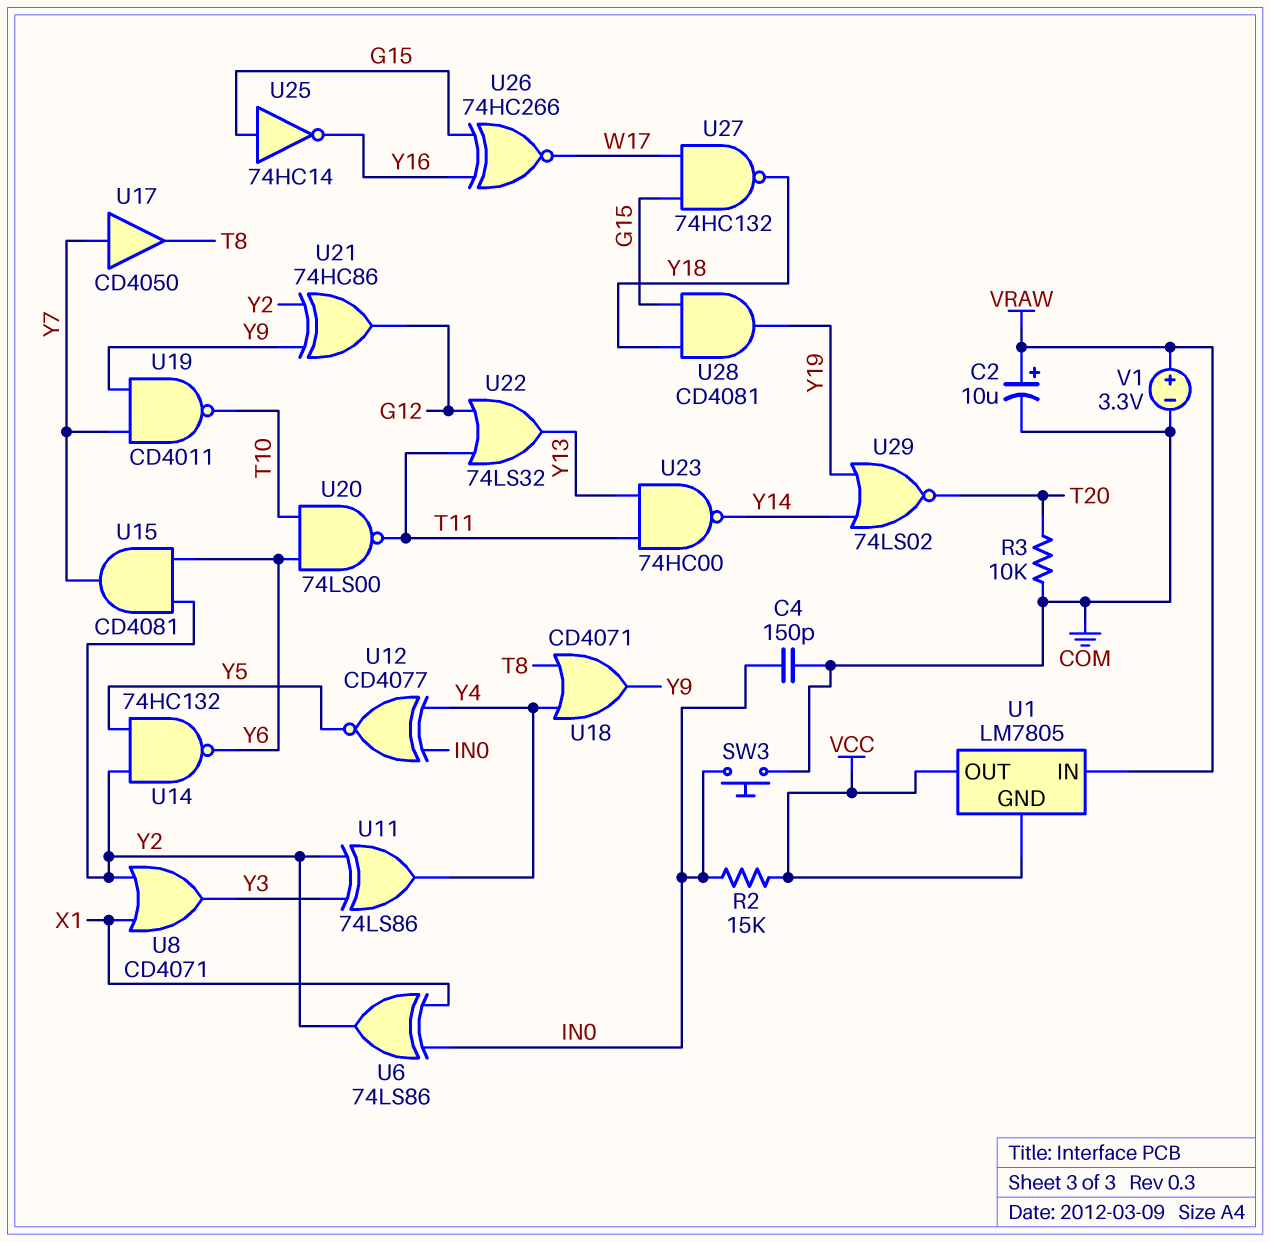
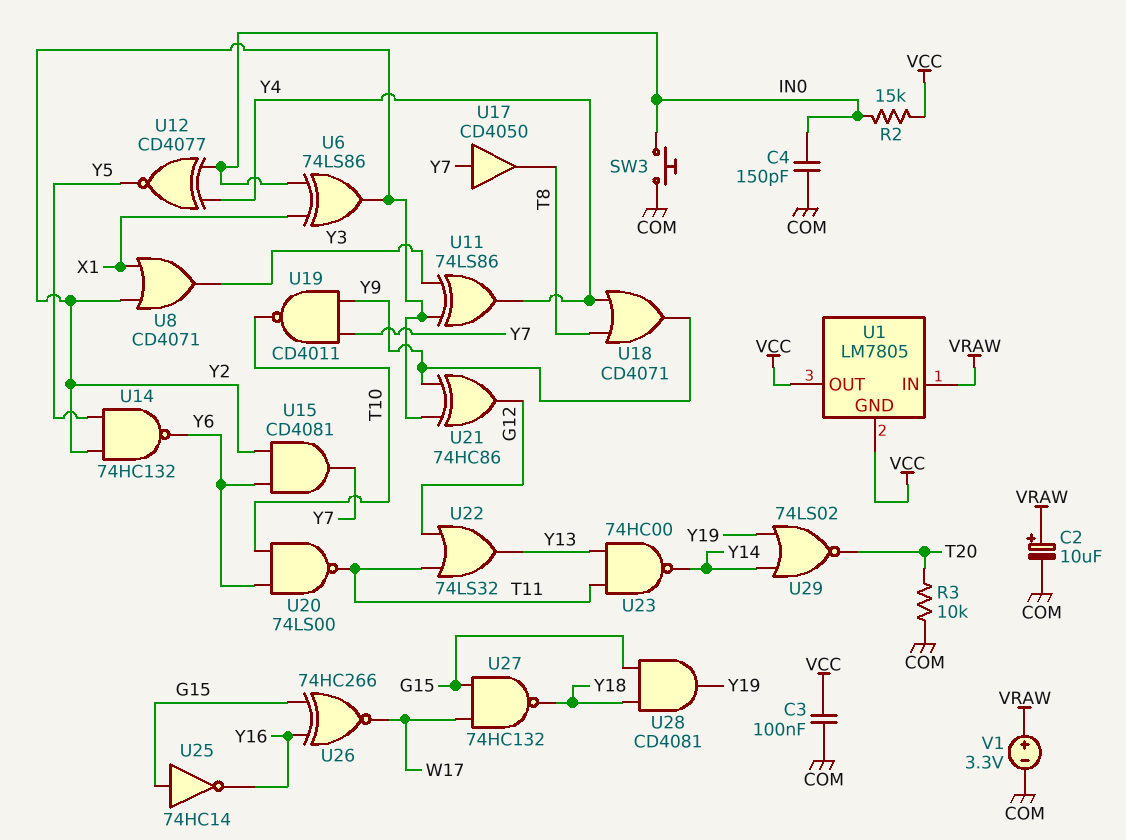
C3: none -> 100nF (COM, VCC)

